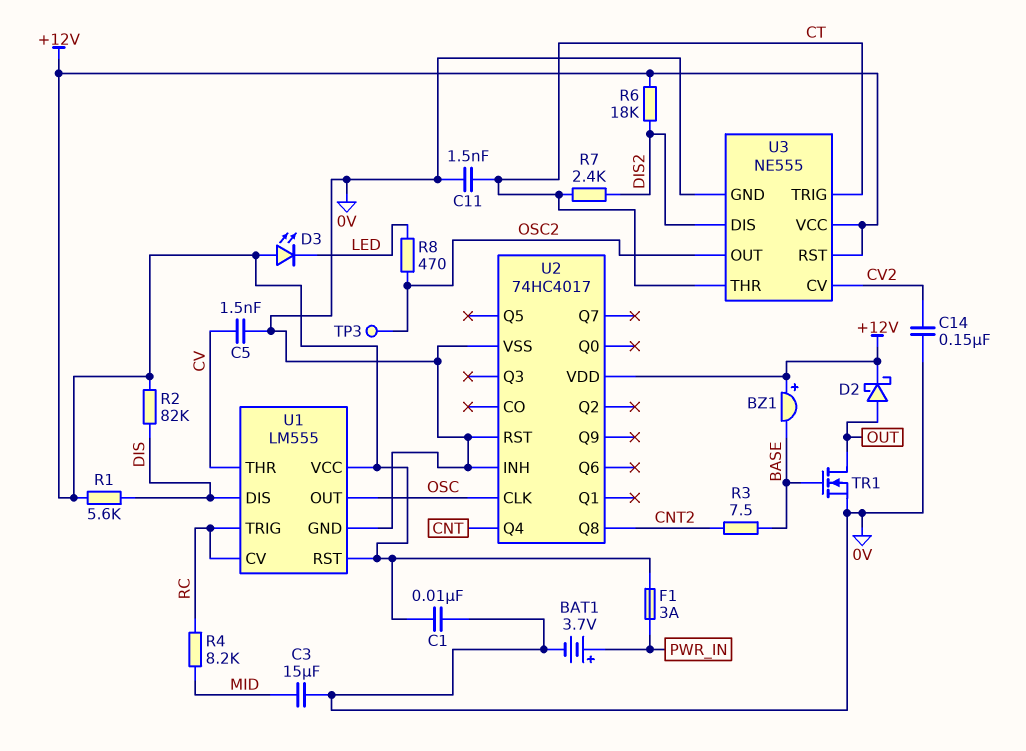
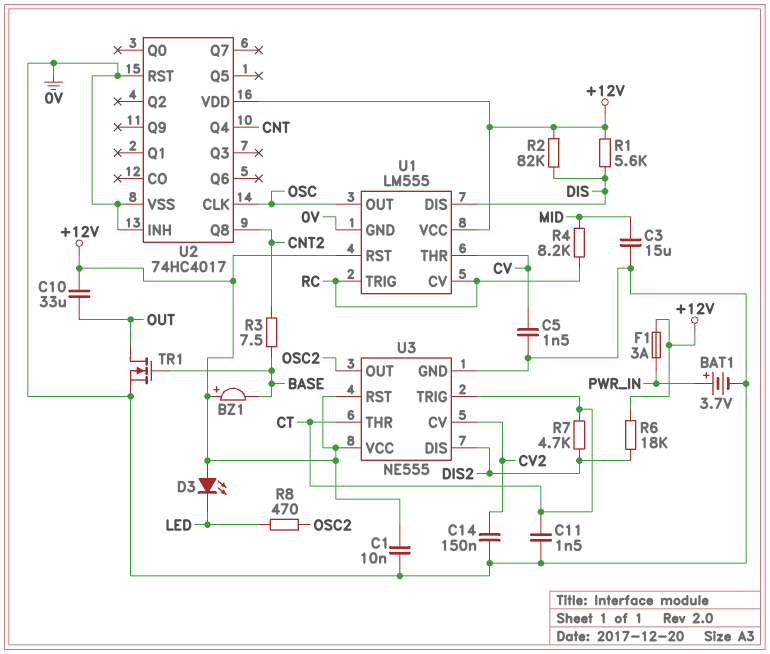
C10: none -> 33uF (+12V, OUT)
D2: schottky (A OUT, K +12V) -> none
R7: 2.4k (CT, DIS2) -> 4.7k (CT, DIS2)
TP3: test point (OSC2) -> none

